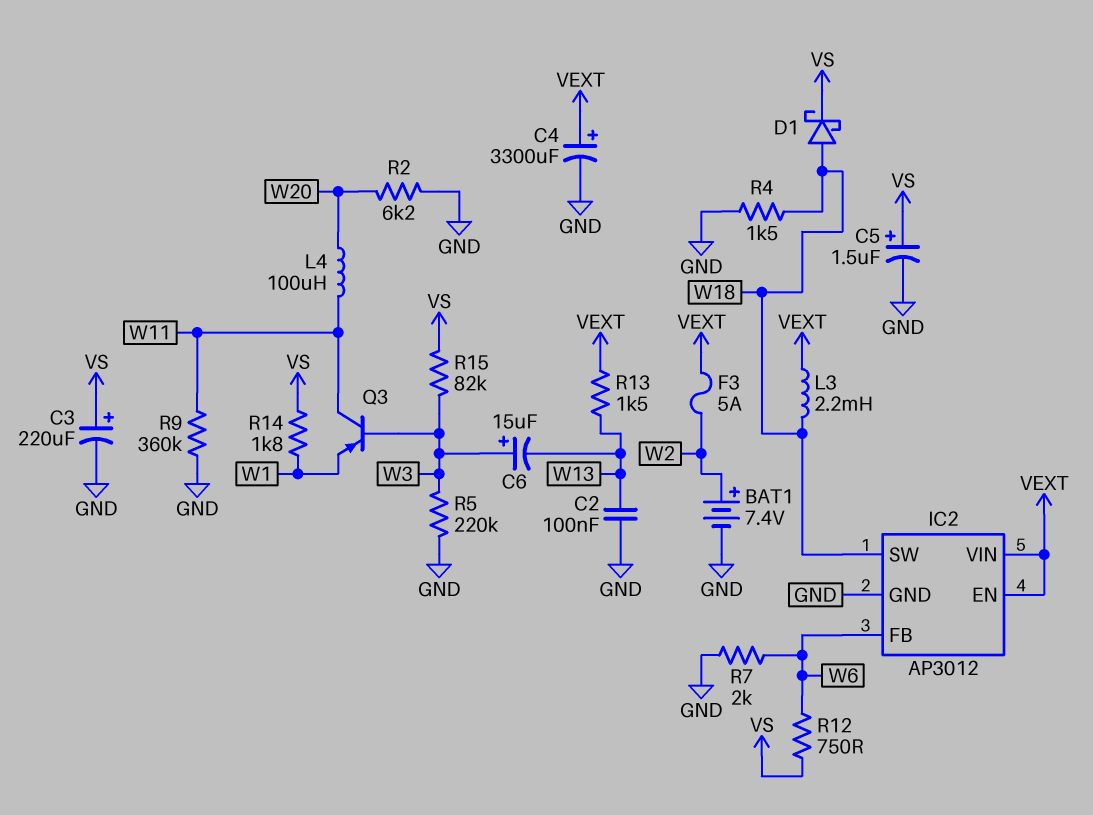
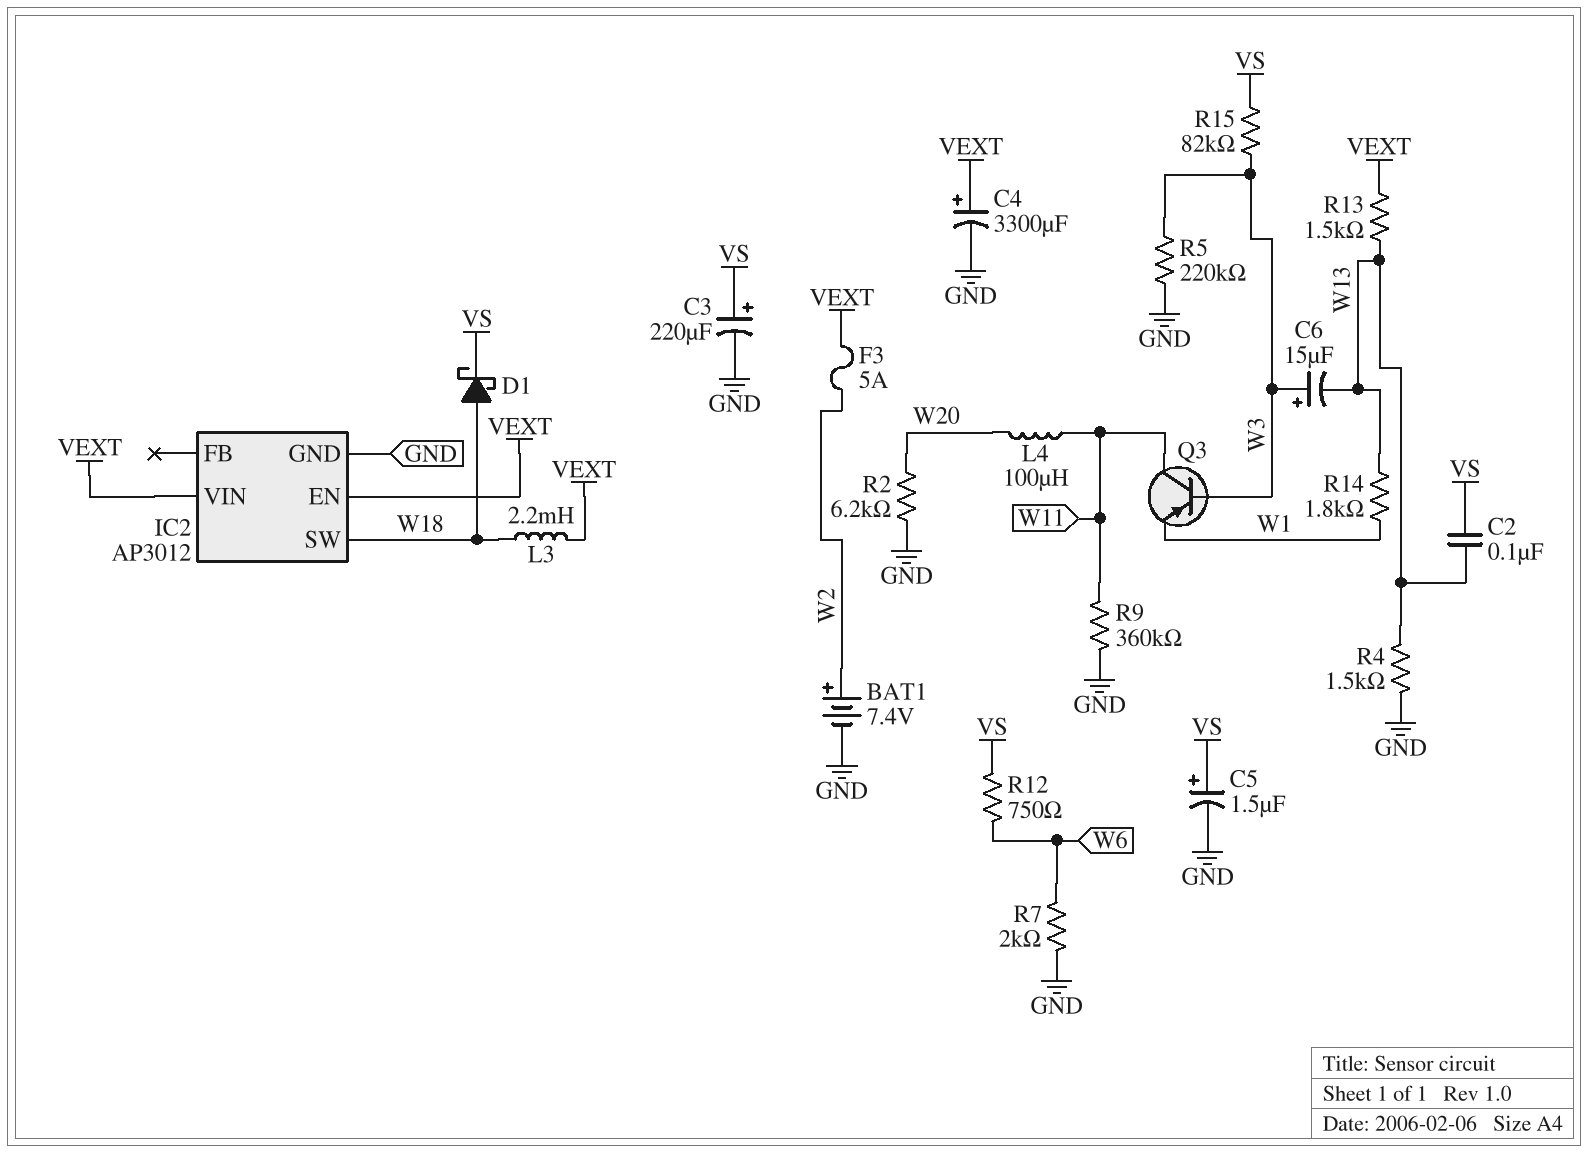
C2: 100nF (GND, W13) -> 100nF (VS, W13)
IC2 pin FB: W6 -> none
R4: 1.5k (GND, W18) -> 1.5k (GND, W13)
R14: 1.8k (VS, W1) -> 1.8k (W1, W13)

